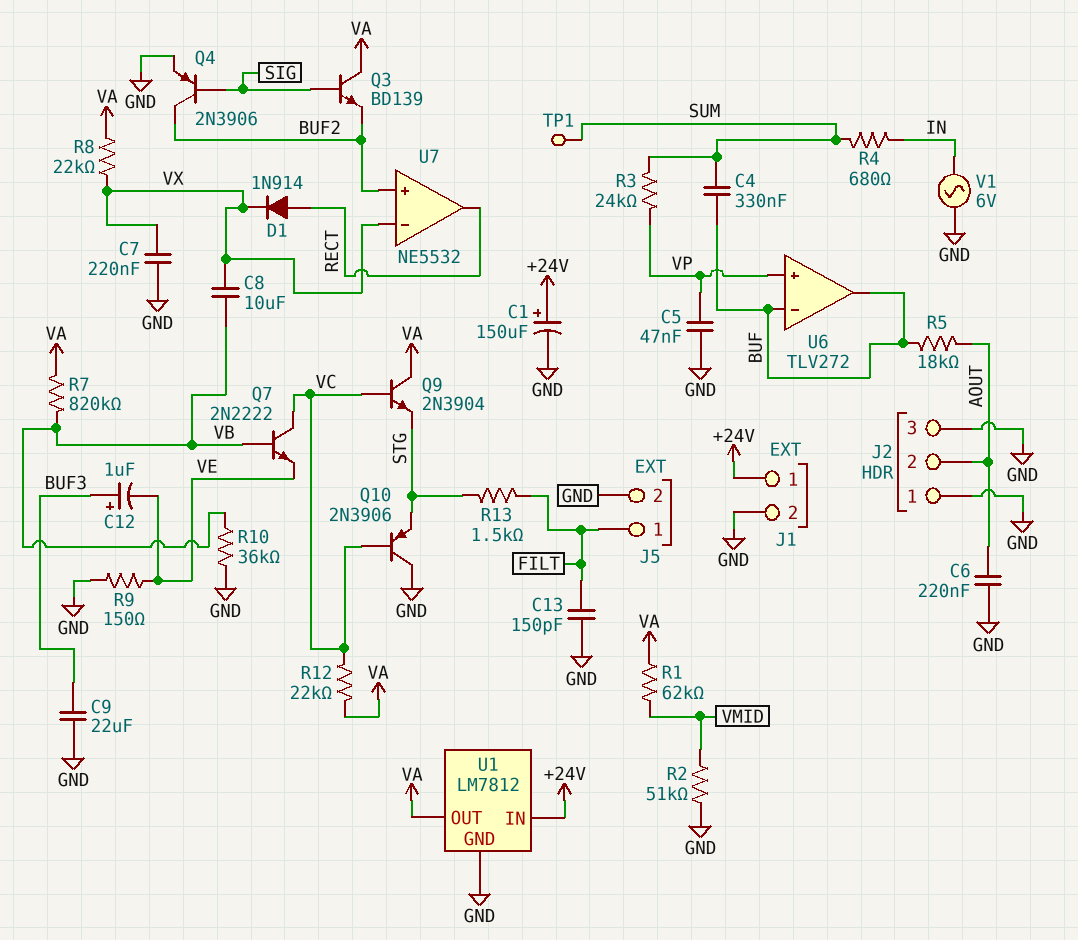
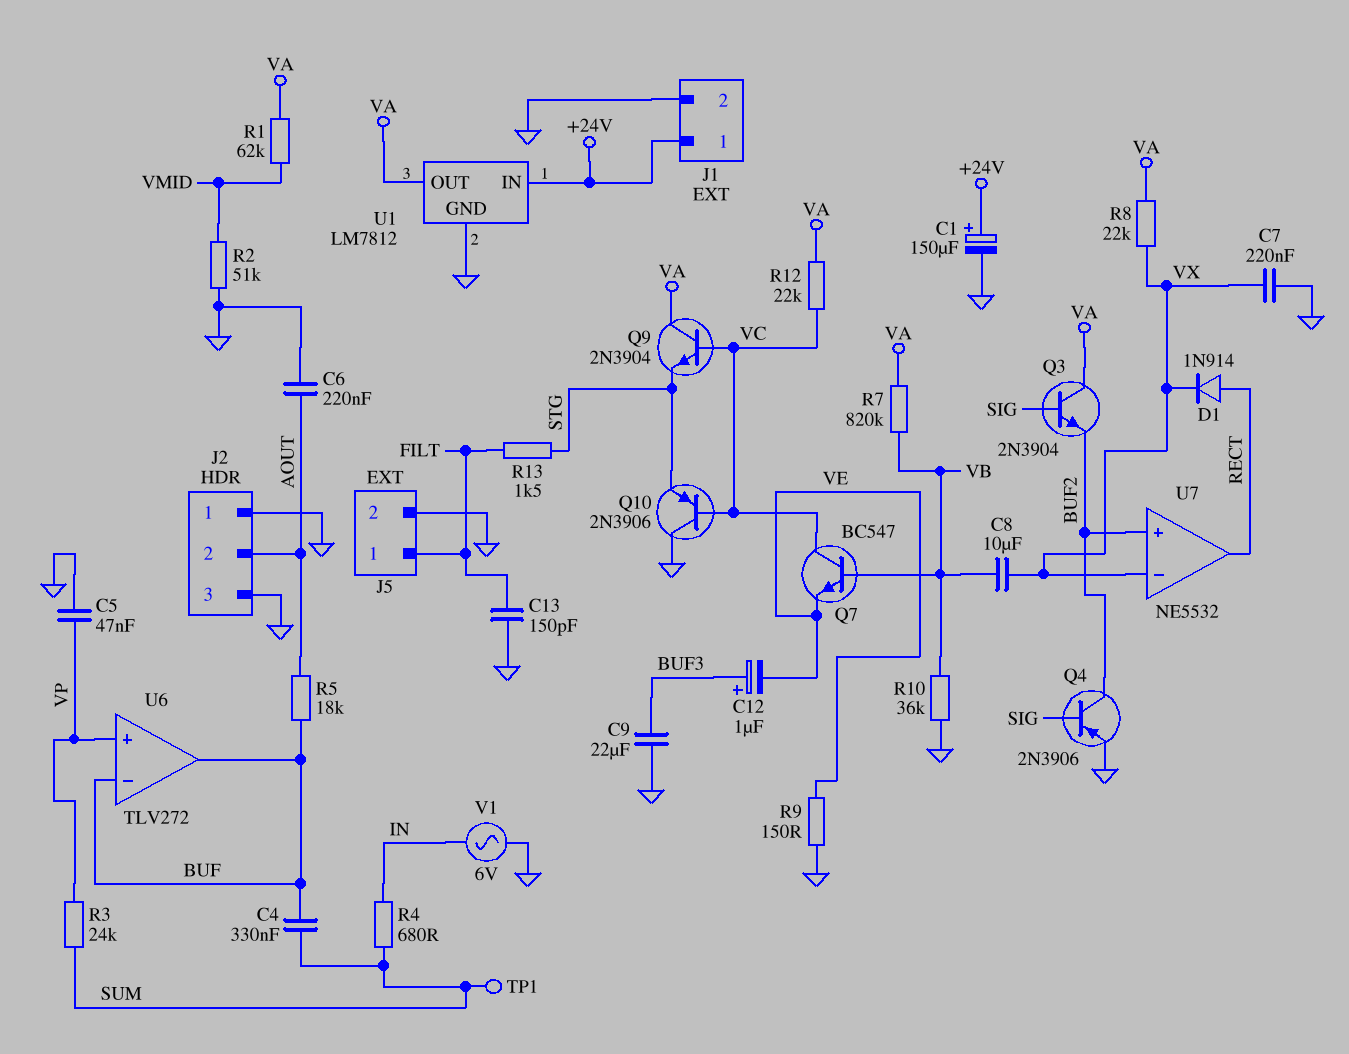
Q3: NPN BD139 (B SIG, C VA, E BUF2) -> NPN 2N3904 (B SIG, C VA, E BUF2)
Q7: NPN 2N2222 (B VB, C VC, E VE) -> NPN BC547 (B VB, C VC, E VE)

